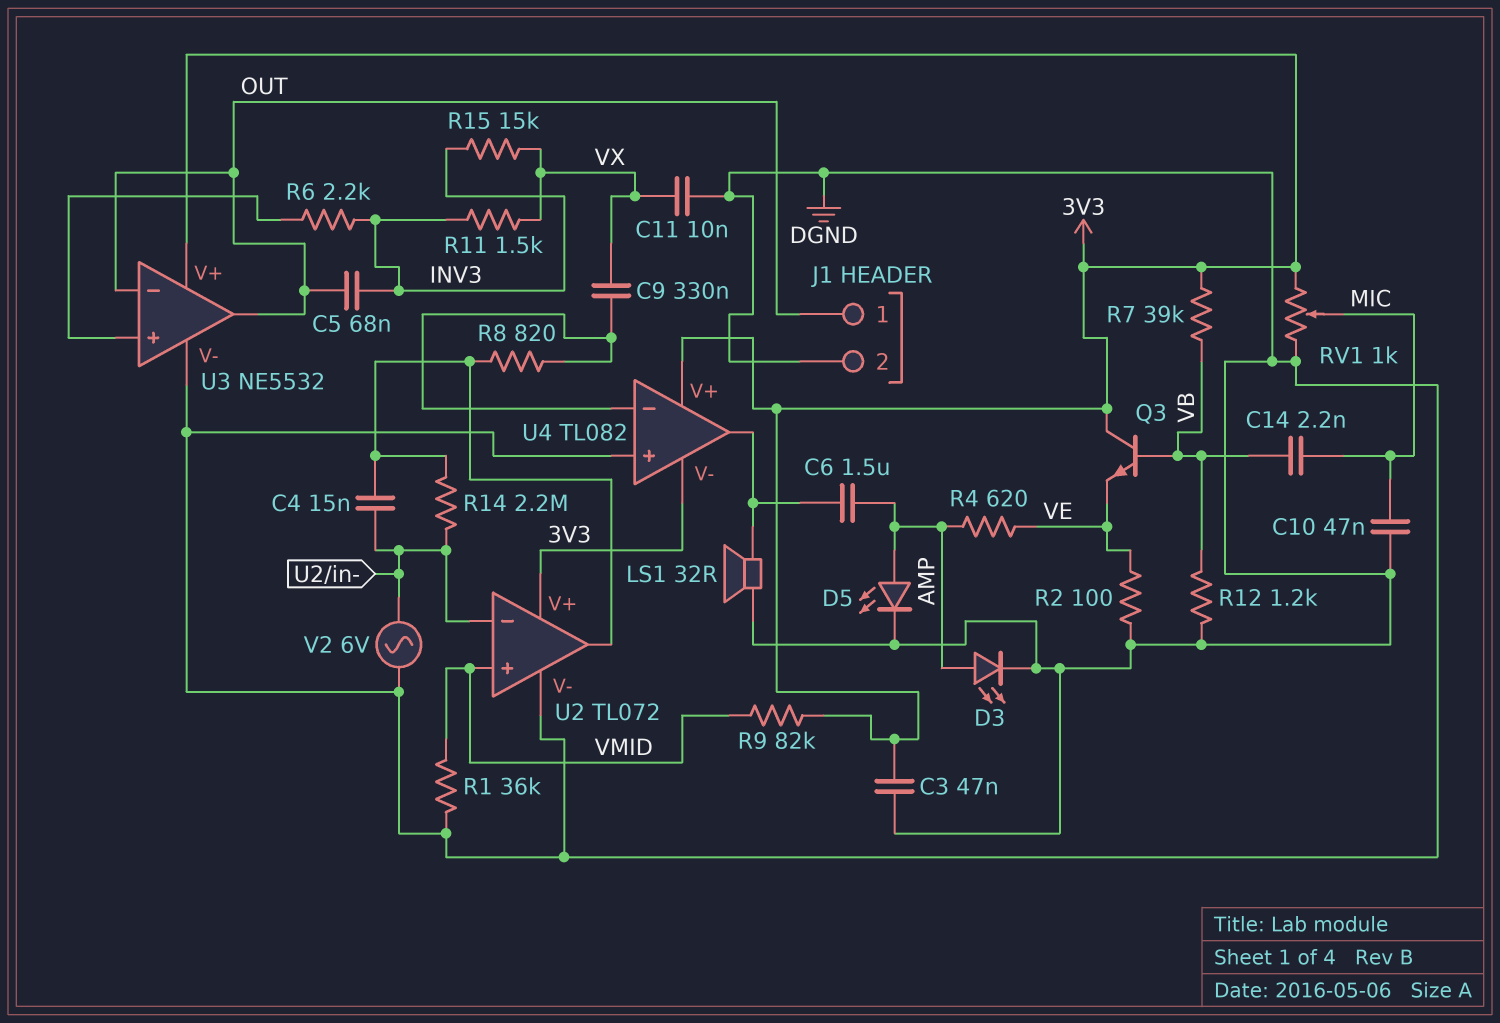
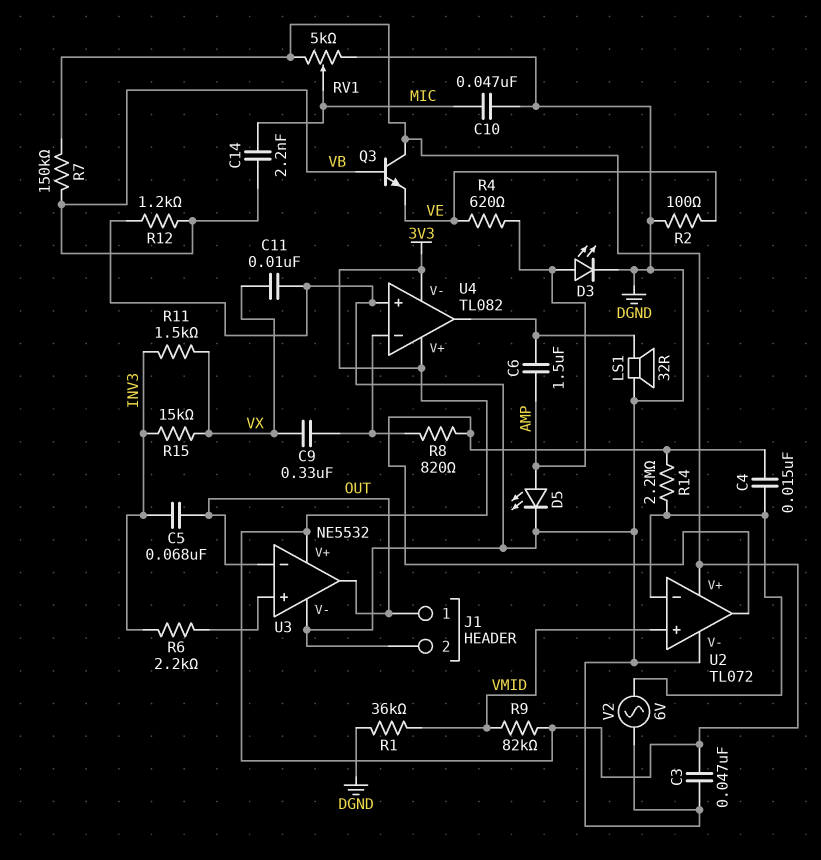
R7: 39k (3V3, VB) -> 150k (3V3, VB)
RV1: 1k (3V3, DGND, wiper MIC) -> 5k (3V3, DGND, wiper MIC)

